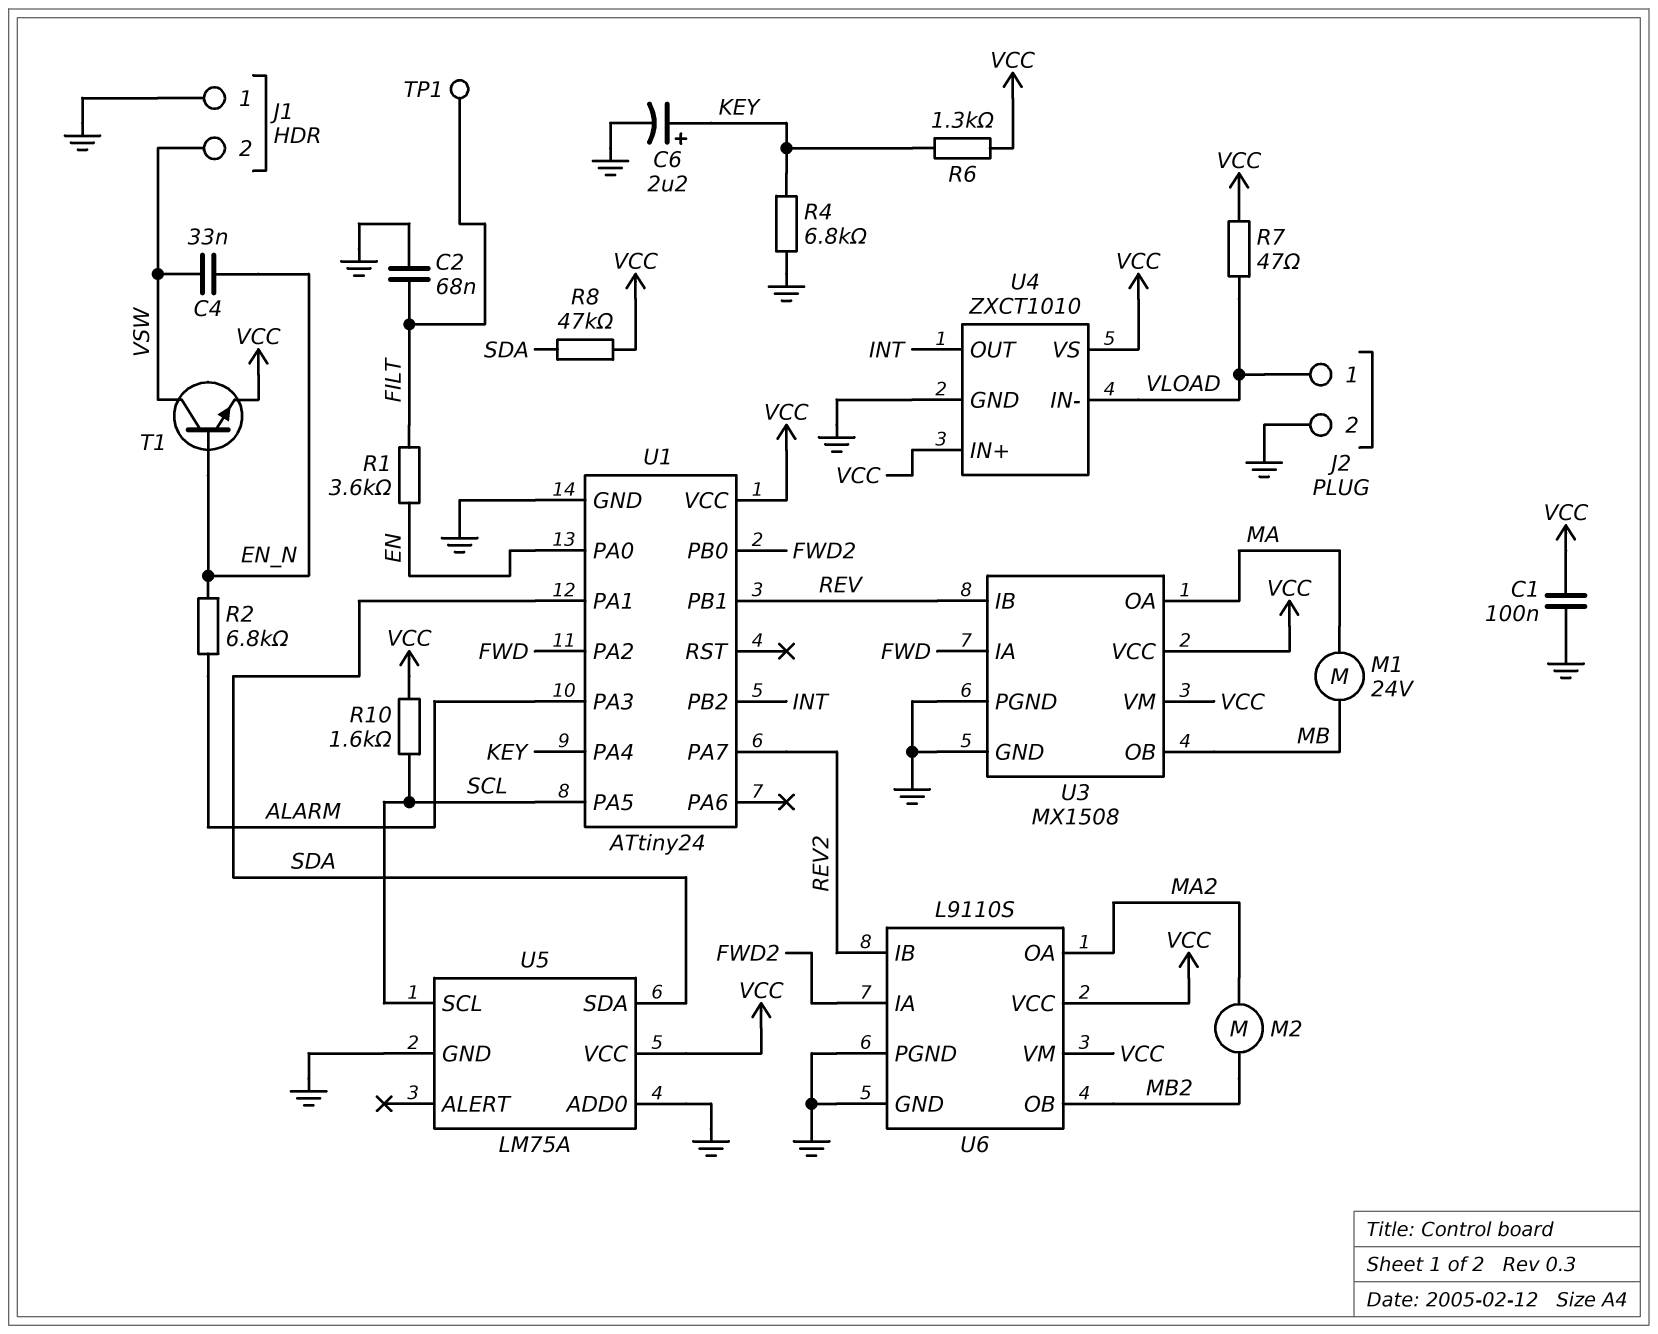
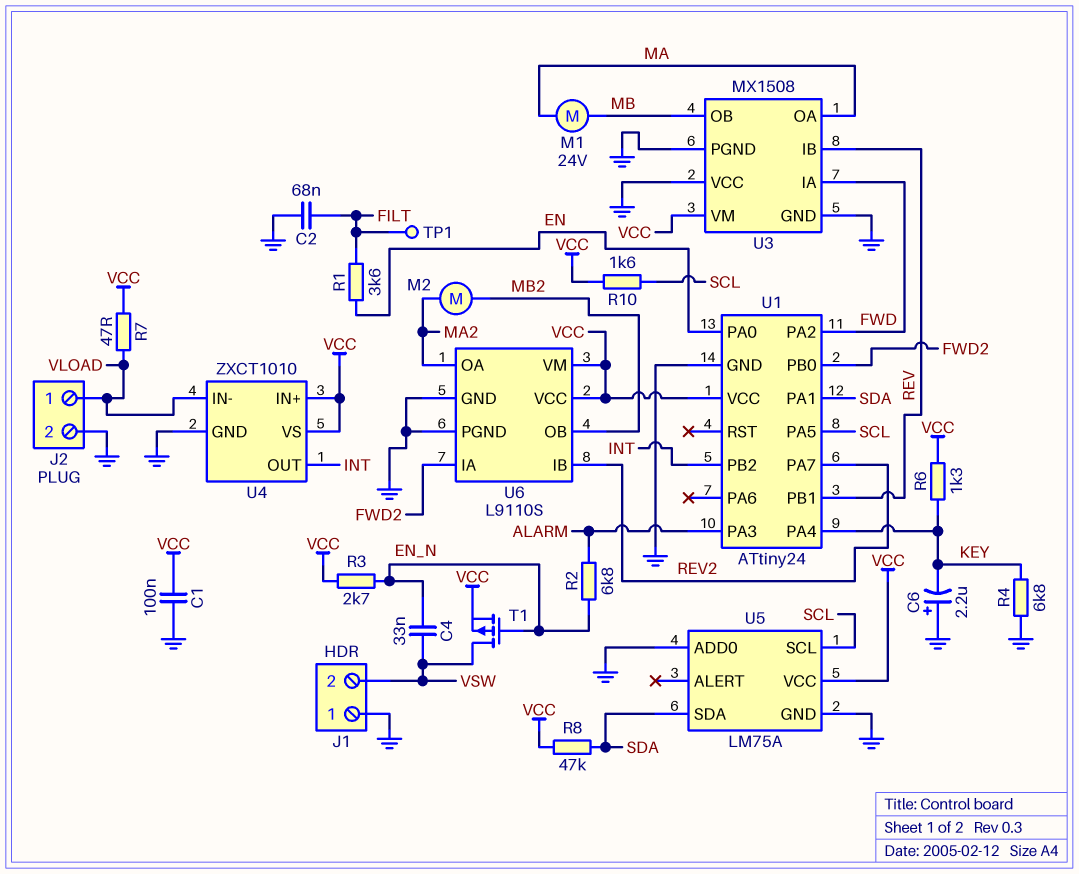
C6: 2.2uF (plus KEY, minus GND) -> 2.2uF (plus GND, minus KEY)
R3: none -> 2.7k (EN_N, VCC)
T1: NPN (B EN_N, C VSW, E VCC) -> PMOS (G EN_N, D VSW, S VCC)
U3 pin VCC: VCC -> GND

